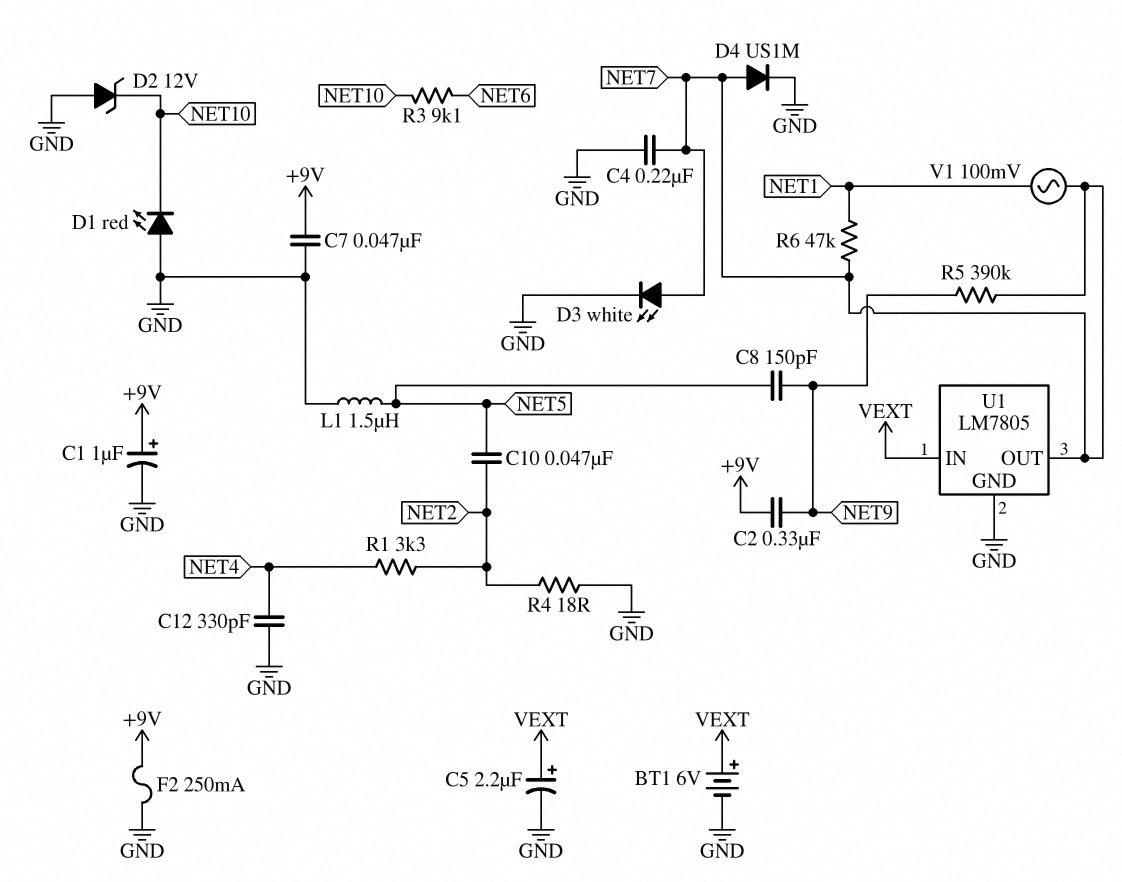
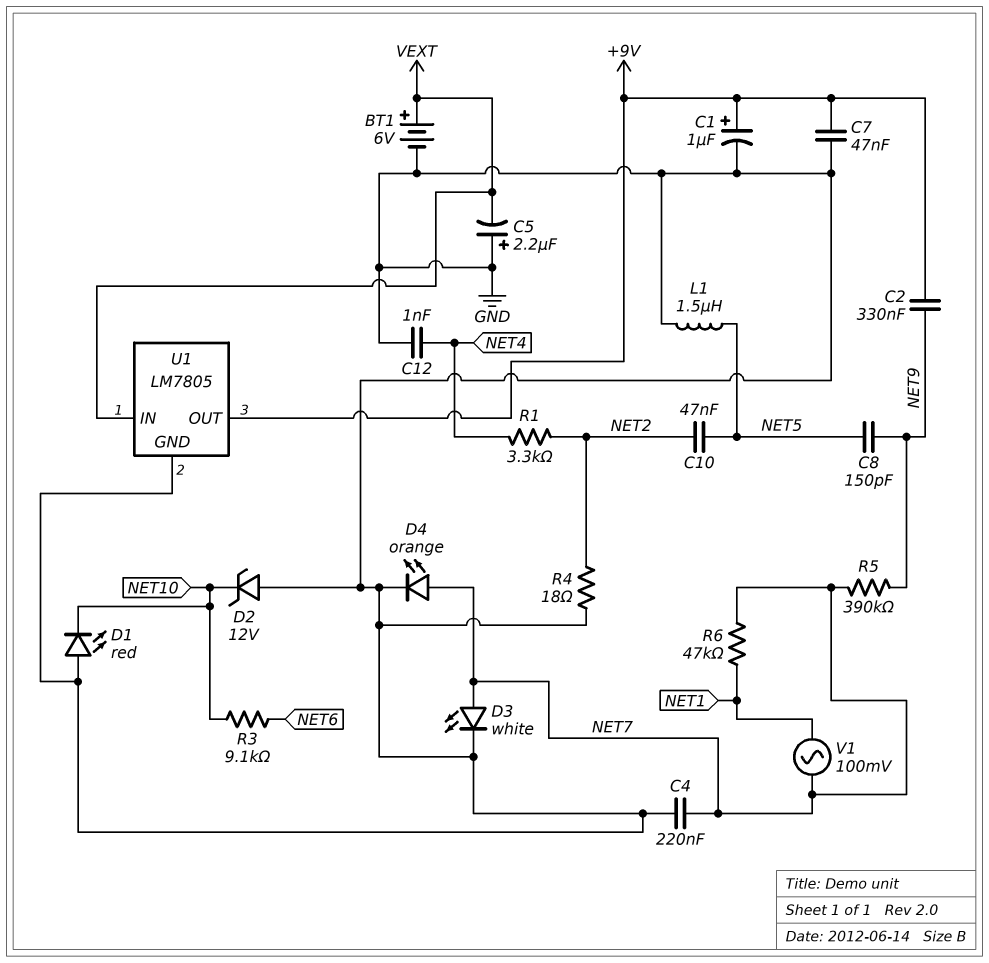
C5: 2.2uF (plus VEXT, minus GND) -> 2.2uF (plus GND, minus VEXT)
C12: 330pF (GND, NET4) -> 1nF (GND, NET4)
D4: diode US1M (A NET7, K GND) -> LED orange (A NET7, K GND)
F2: 250mA (+9V, GND) -> none
U1 pin OUT: NET7 -> +9V

